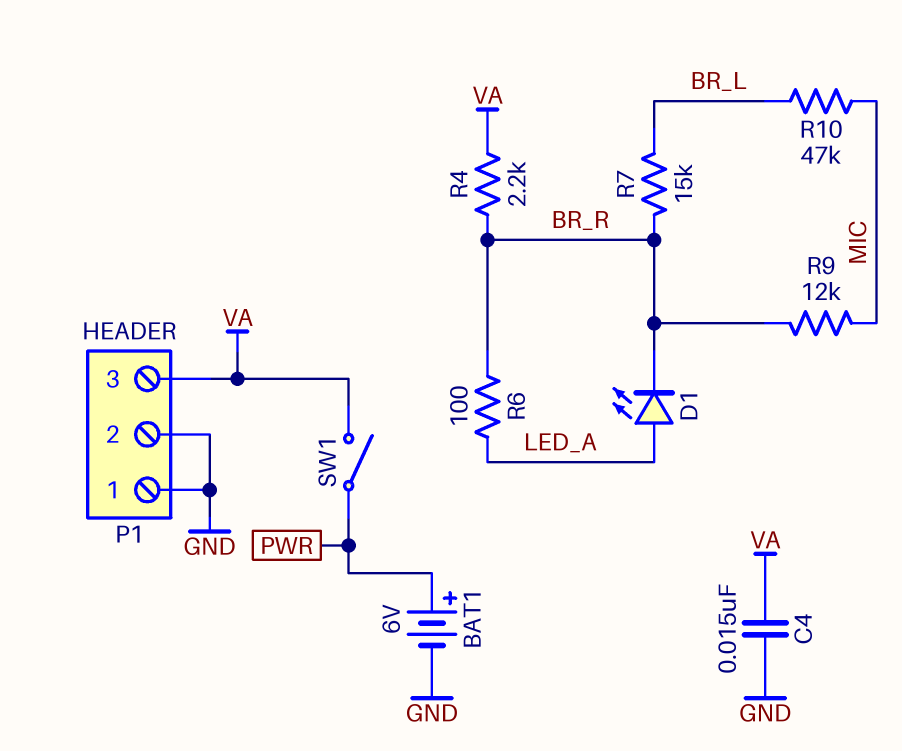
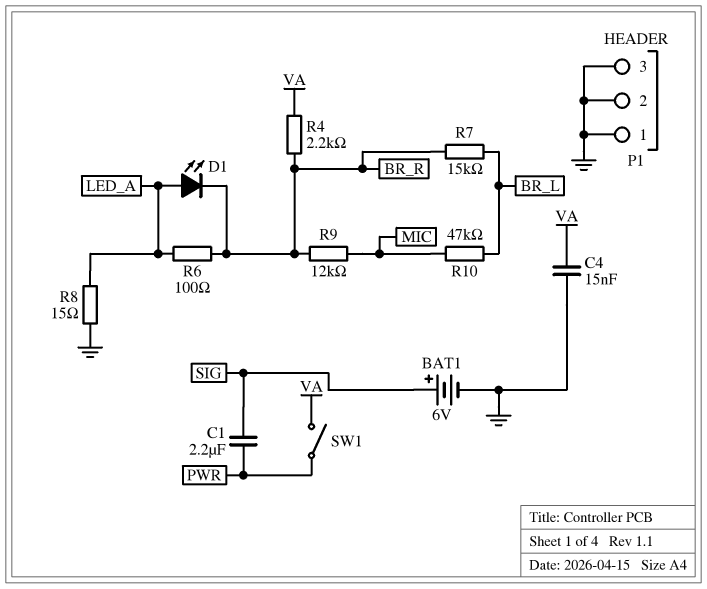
BAT1: 6V (plus PWR, minus GND) -> 6V (plus SIG, minus GND)
C1: none -> 2.2uF (PWR, SIG)
P1 pin 3: VA -> GND
R8: none -> 15 (GND, LED_A)

